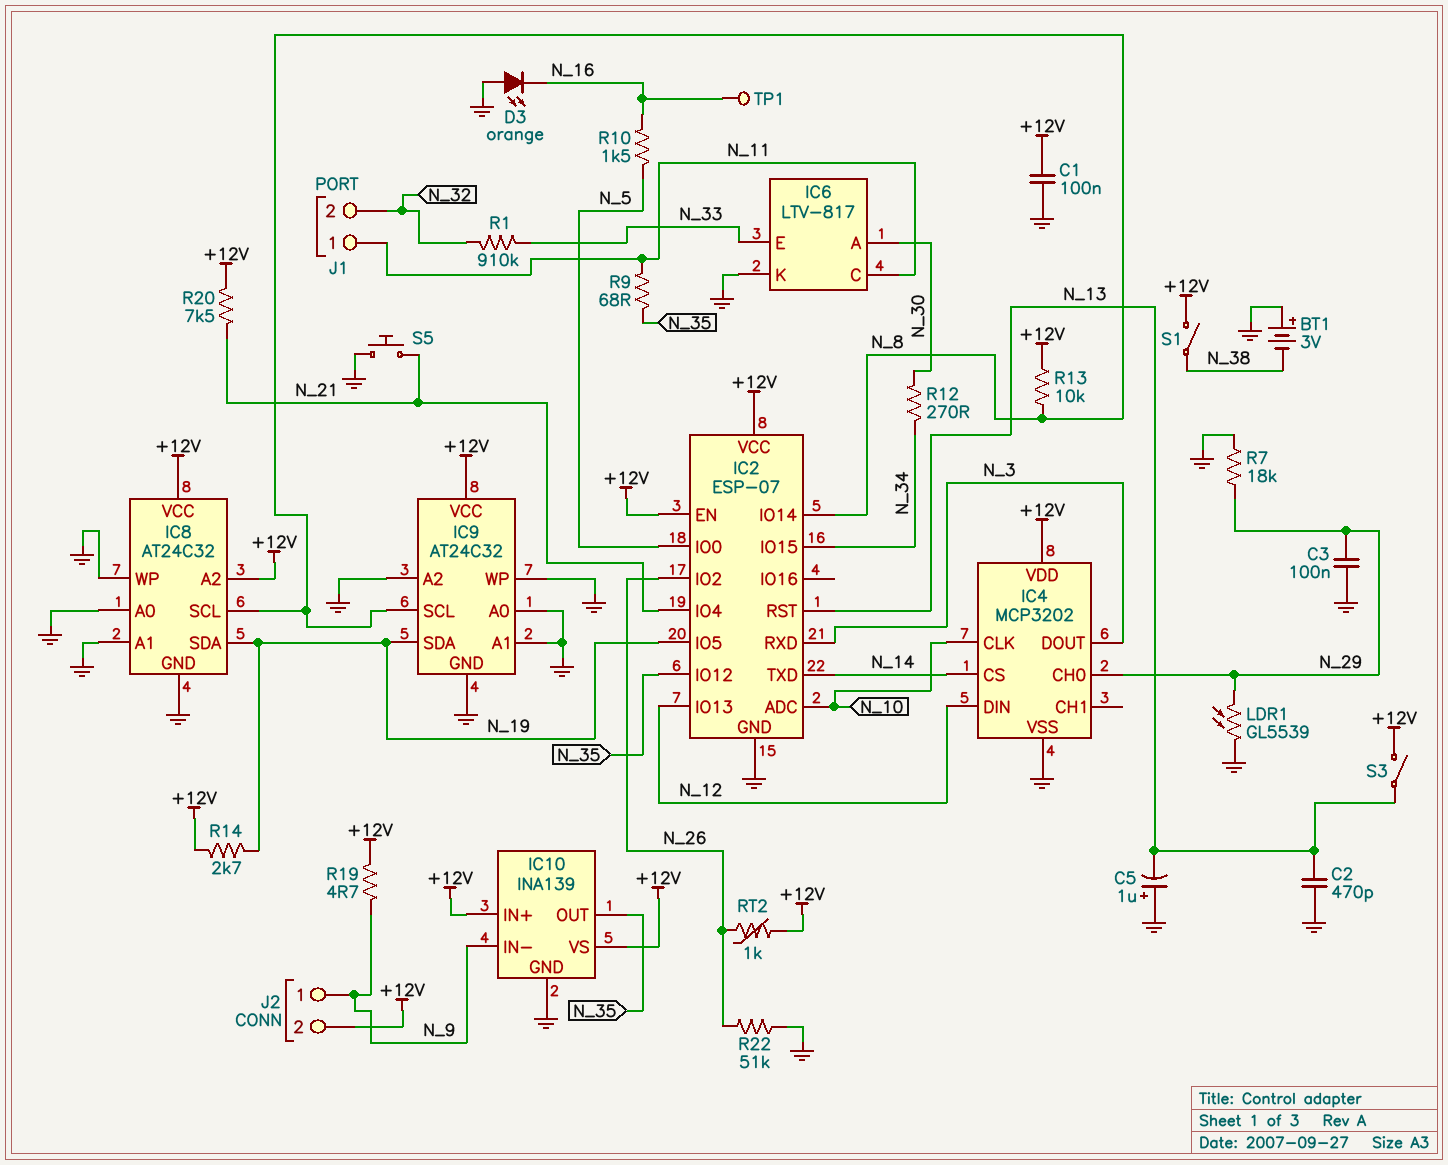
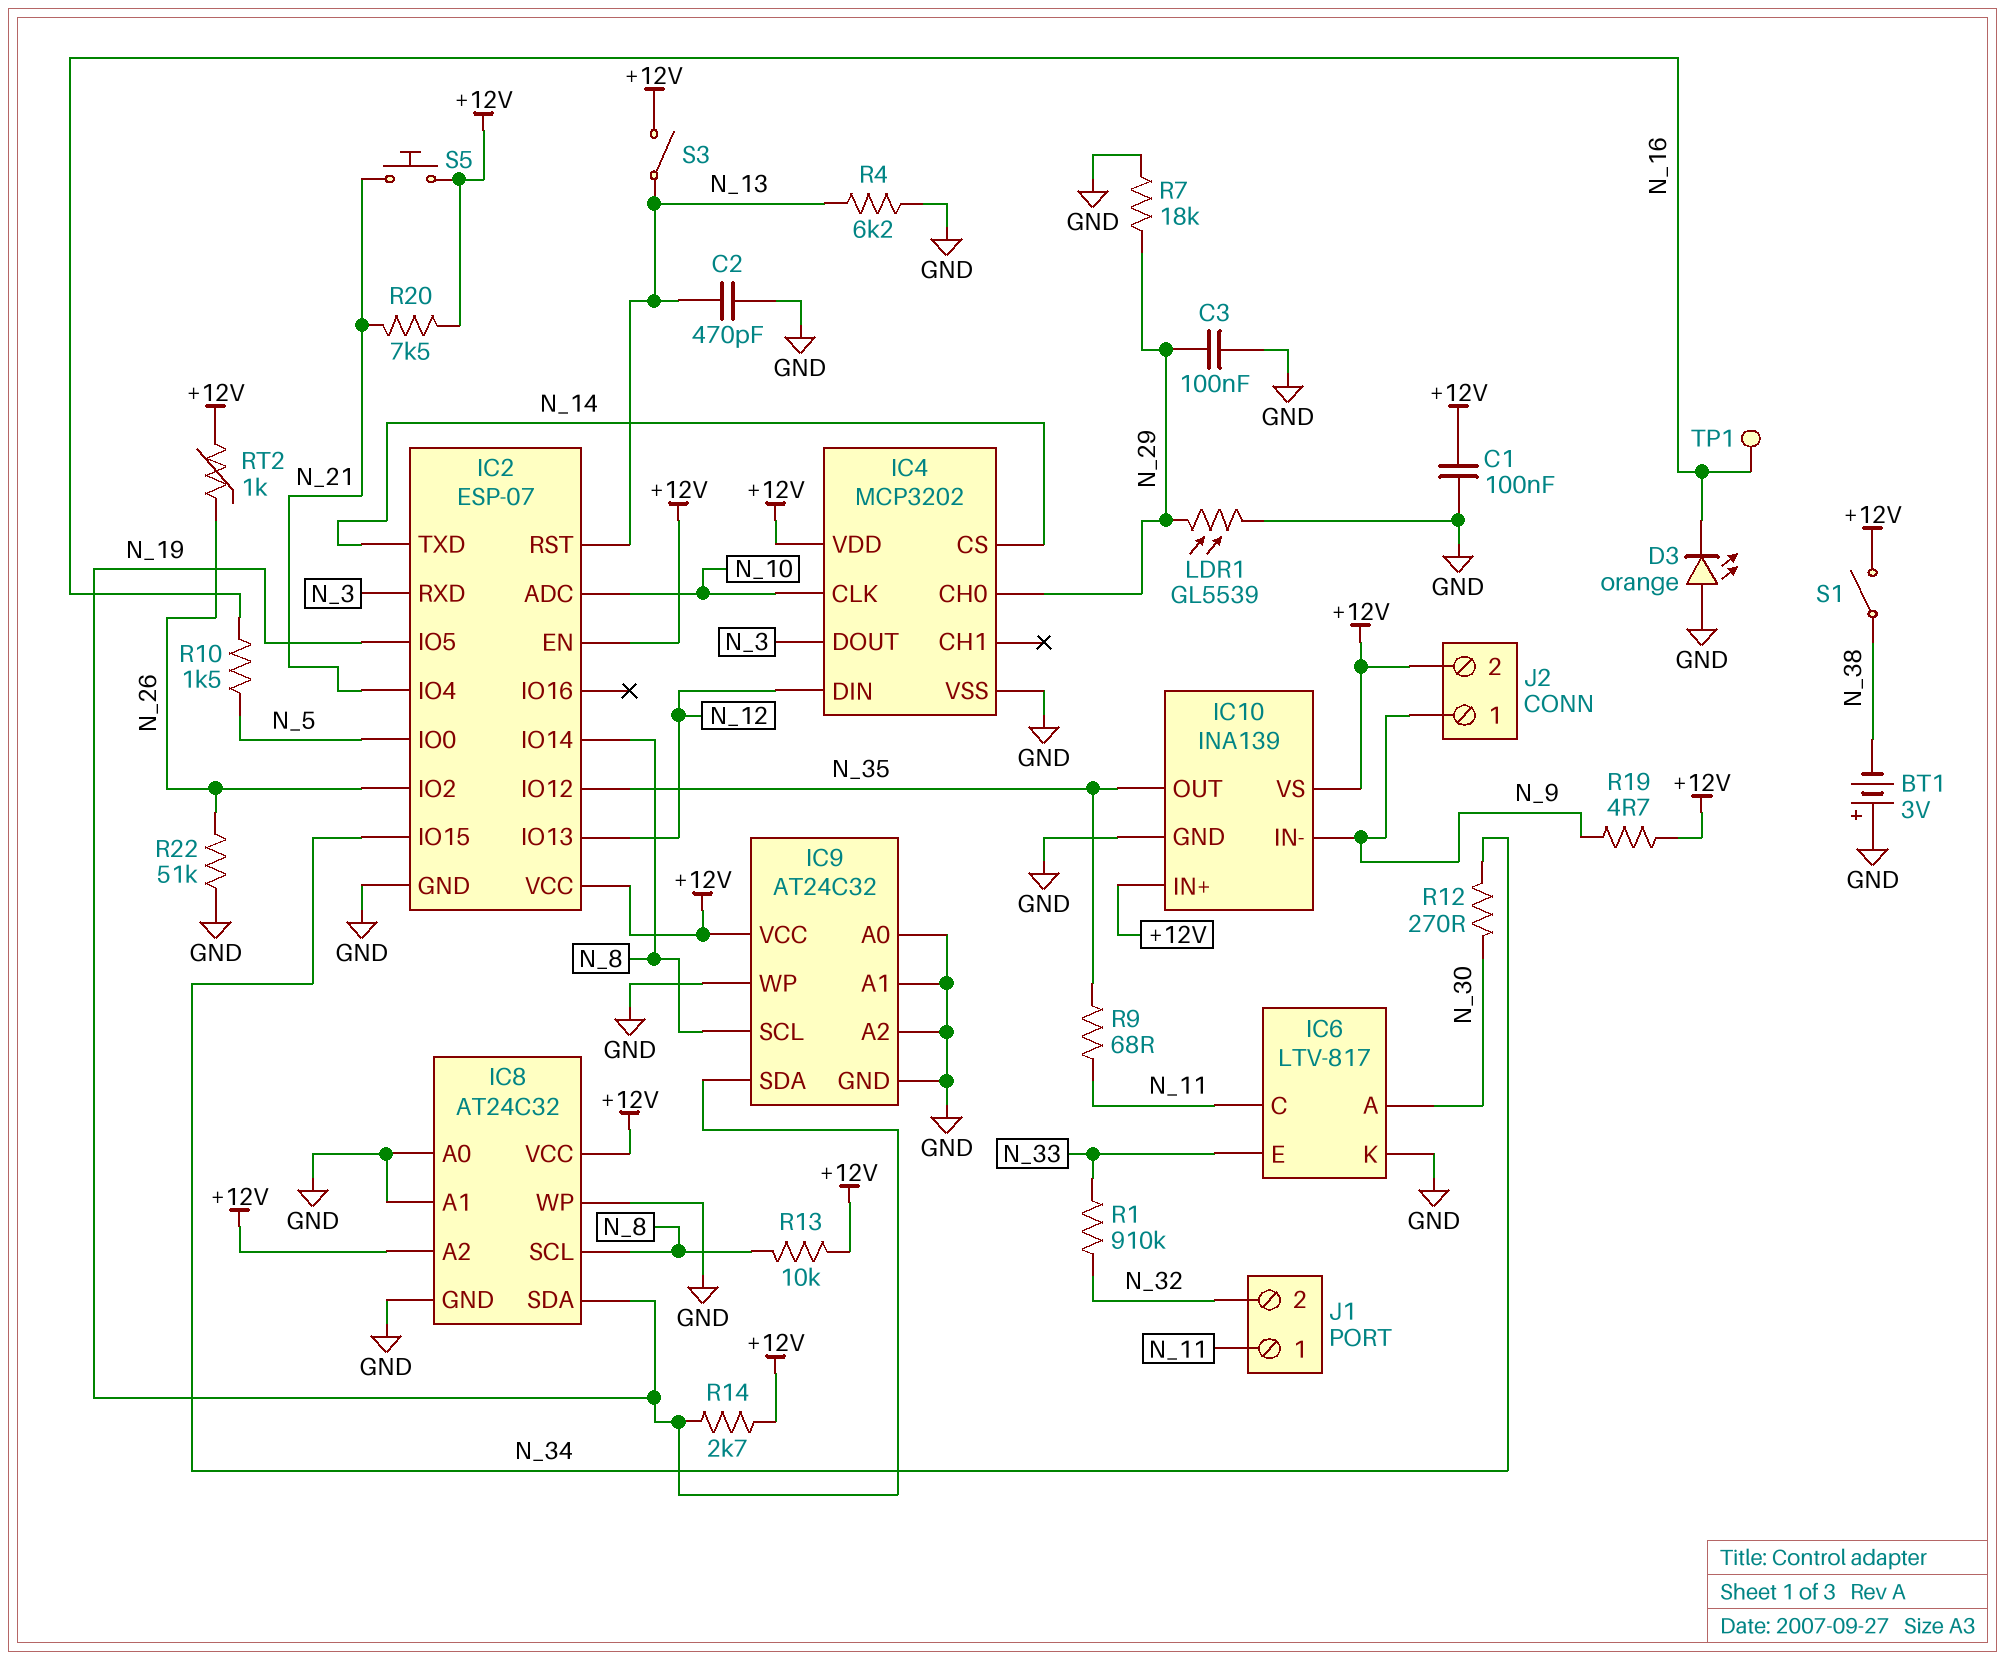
C5: 1uF (plus GND, minus N_13) -> none
R4: none -> 6.2k (GND, N_13)
S5: button (GND, N_21) -> button (+12V, N_21)

